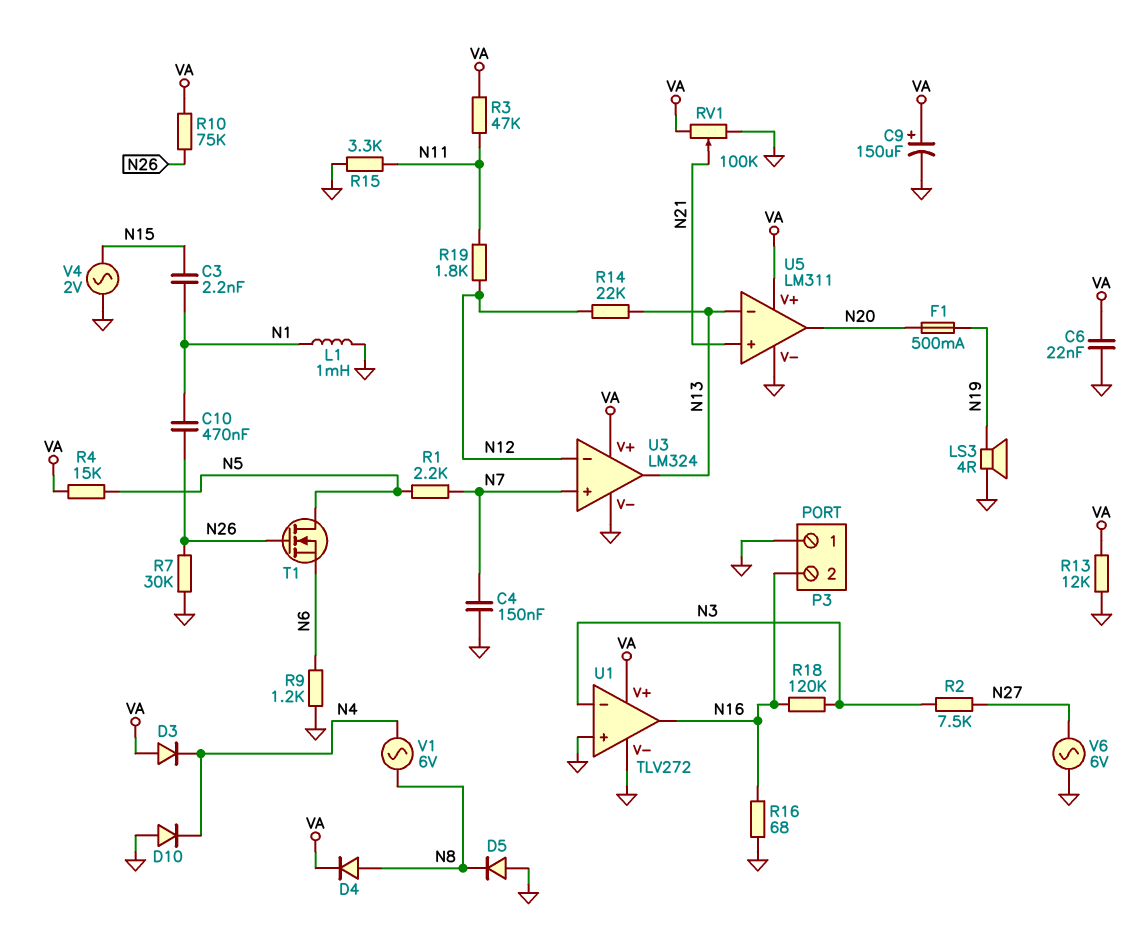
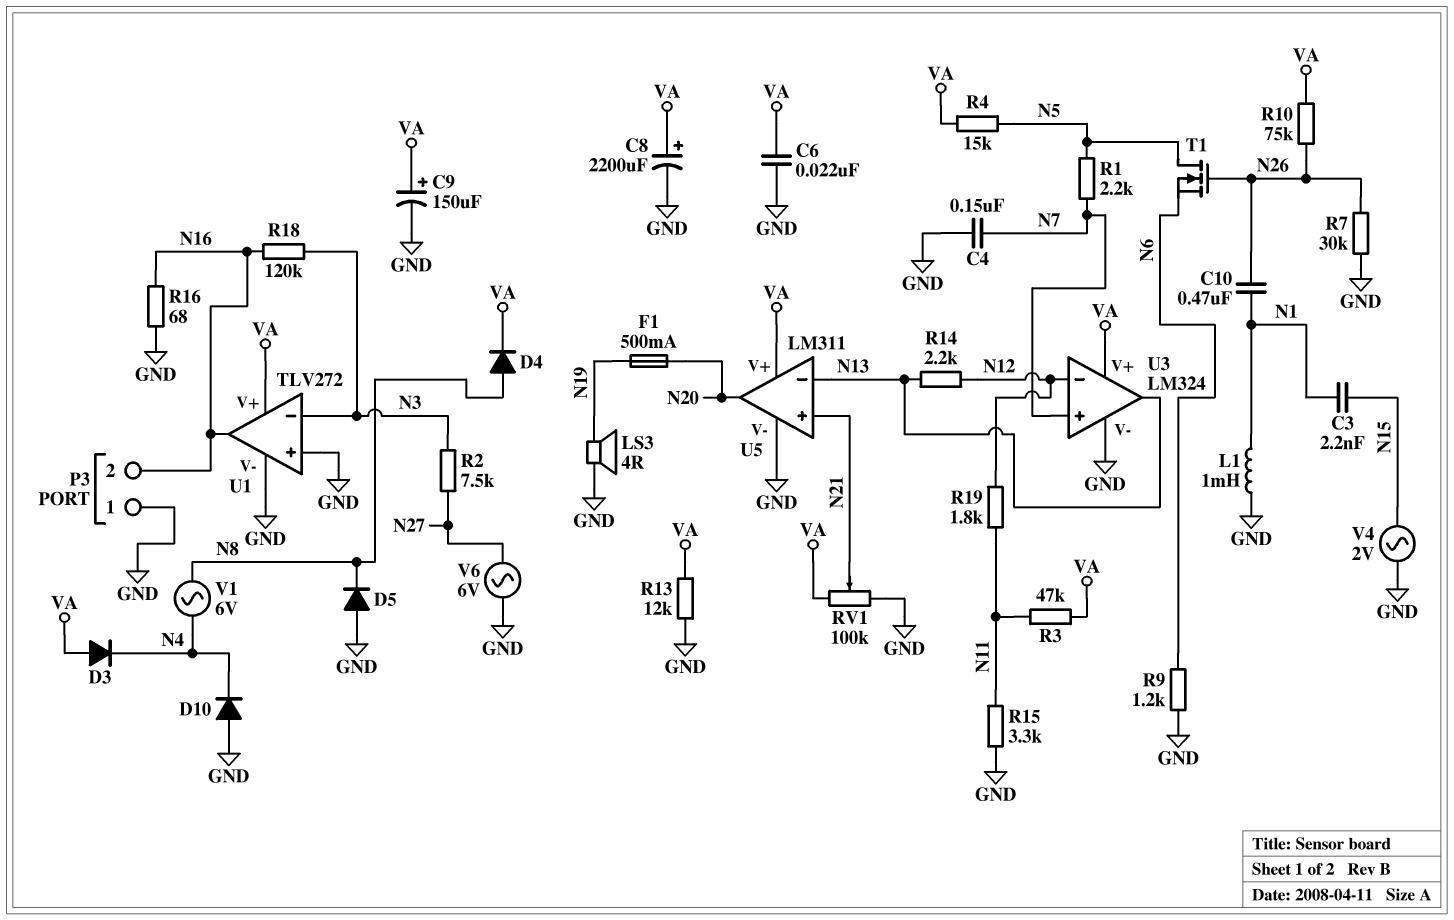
C8: none -> 2200uF (plus VA, minus GND)
R14: 22k (N12, N13) -> 2.2k (N12, N13)

